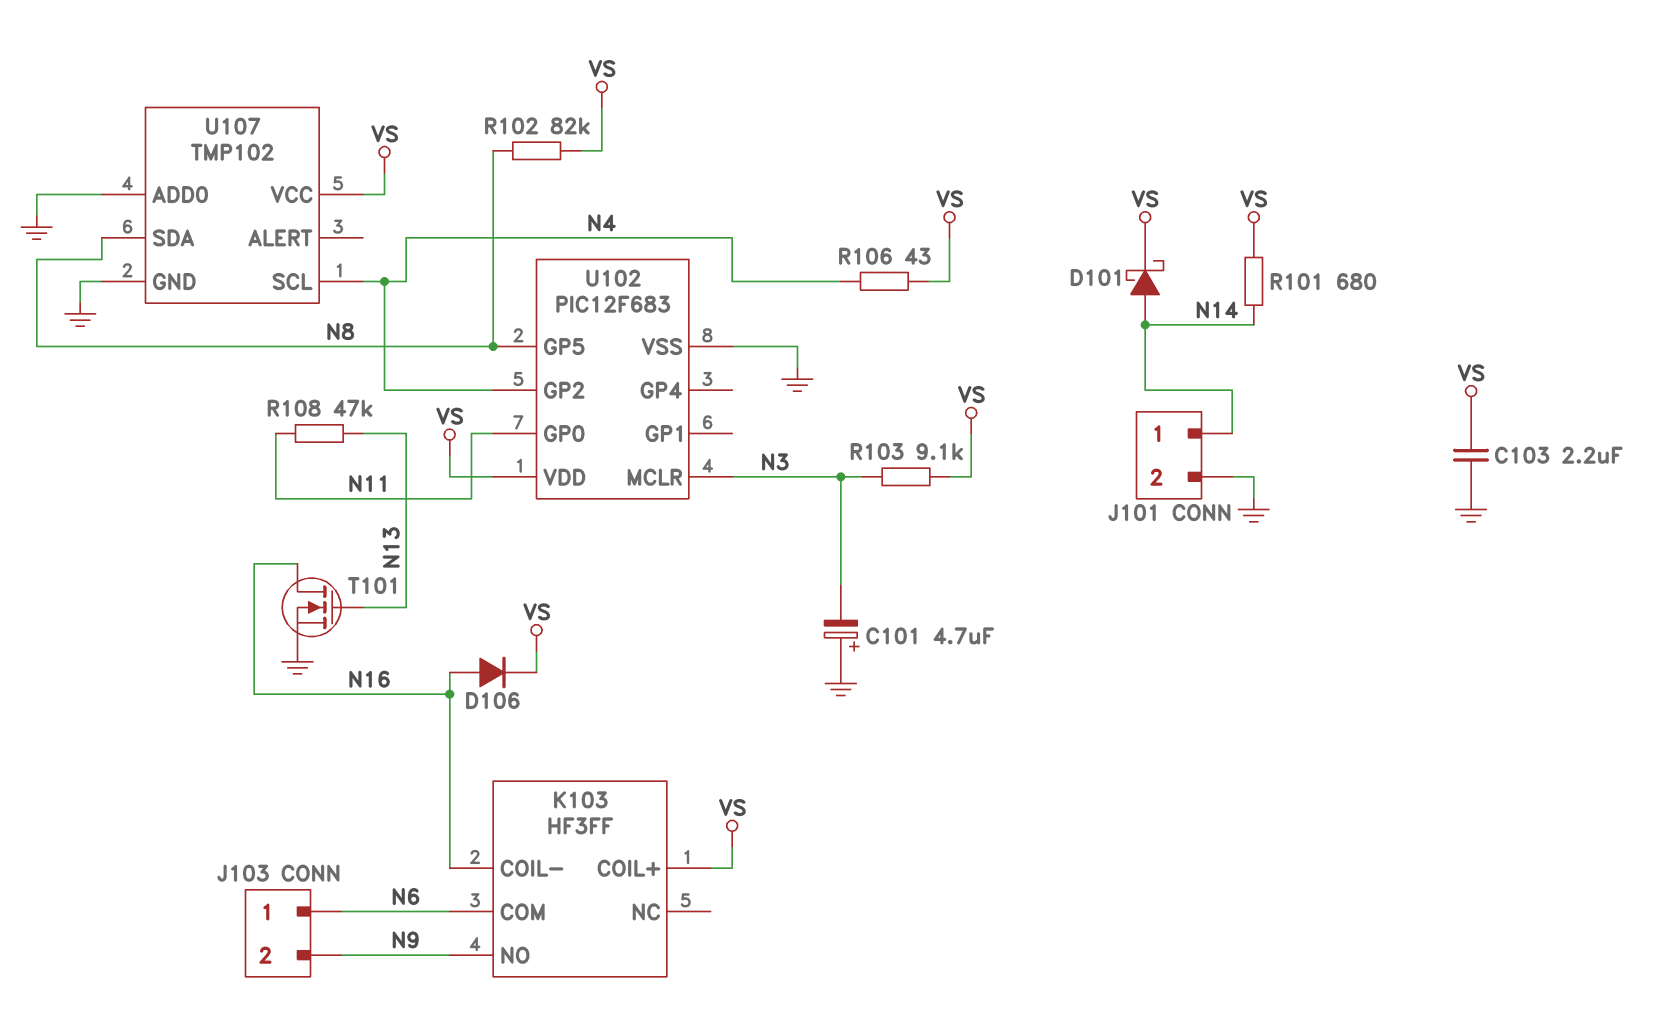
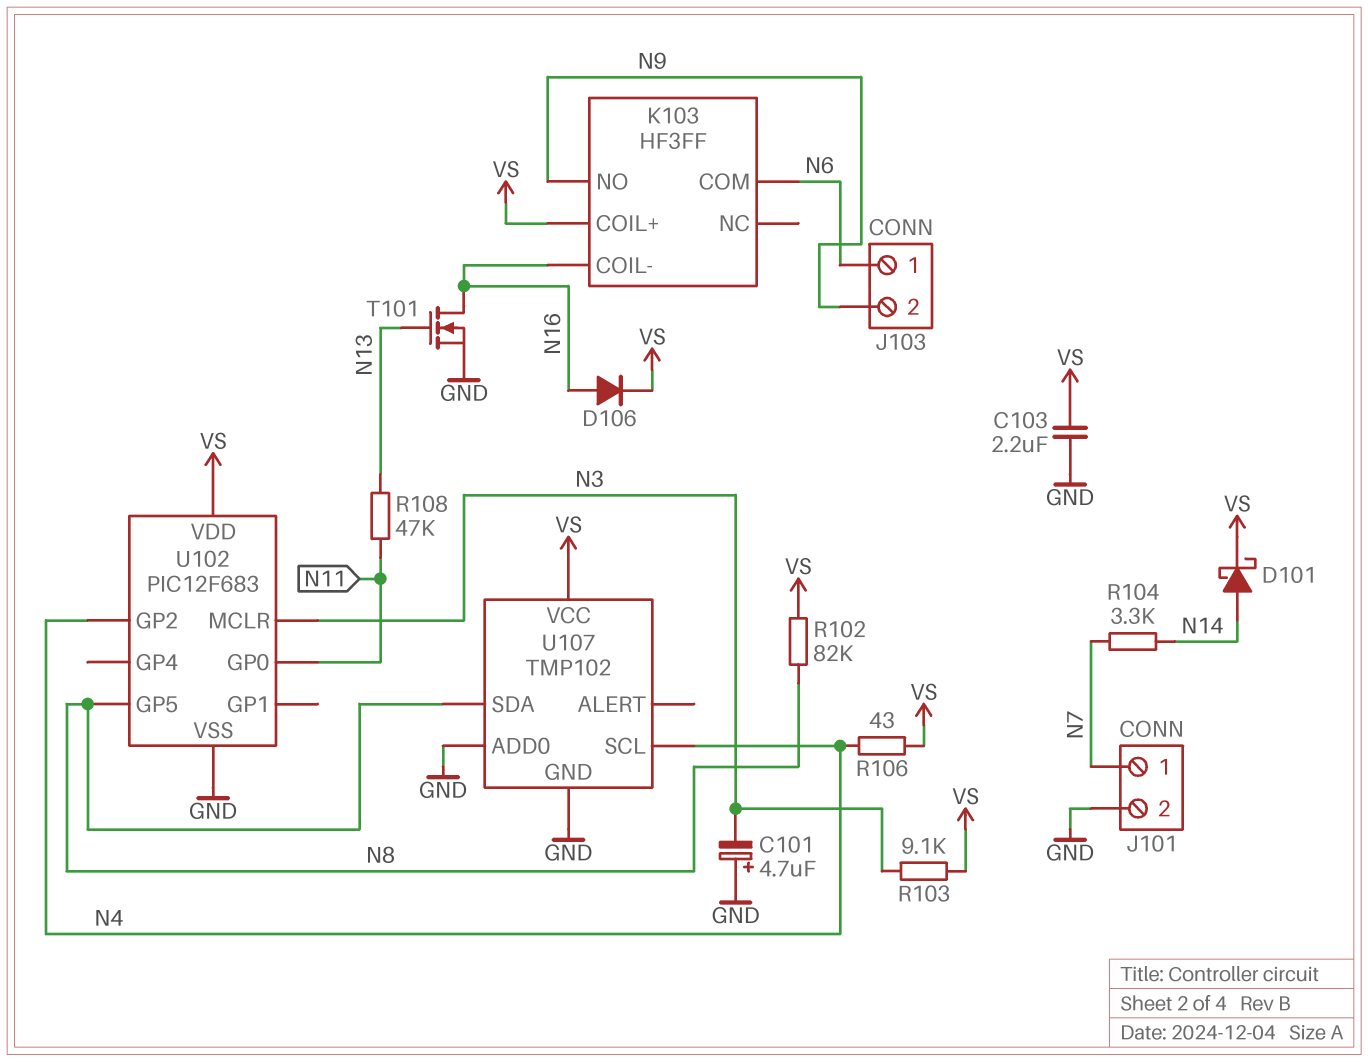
J101 pin 1: N14 -> N7
R101: 680 (N14, VS) -> none
R104: none -> 3.3k (N7, N14)

